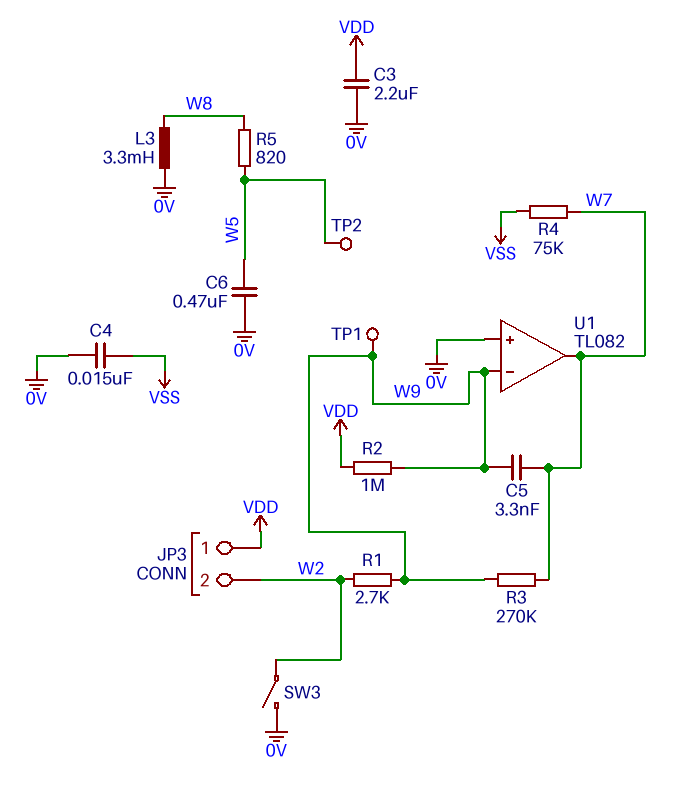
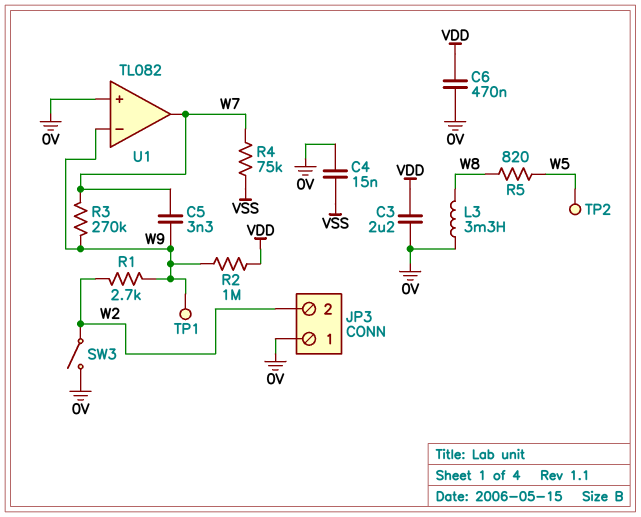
C6: 470nF (0V, W5) -> 470nF (0V, VDD)
JP3 pin 1: VDD -> 0V

